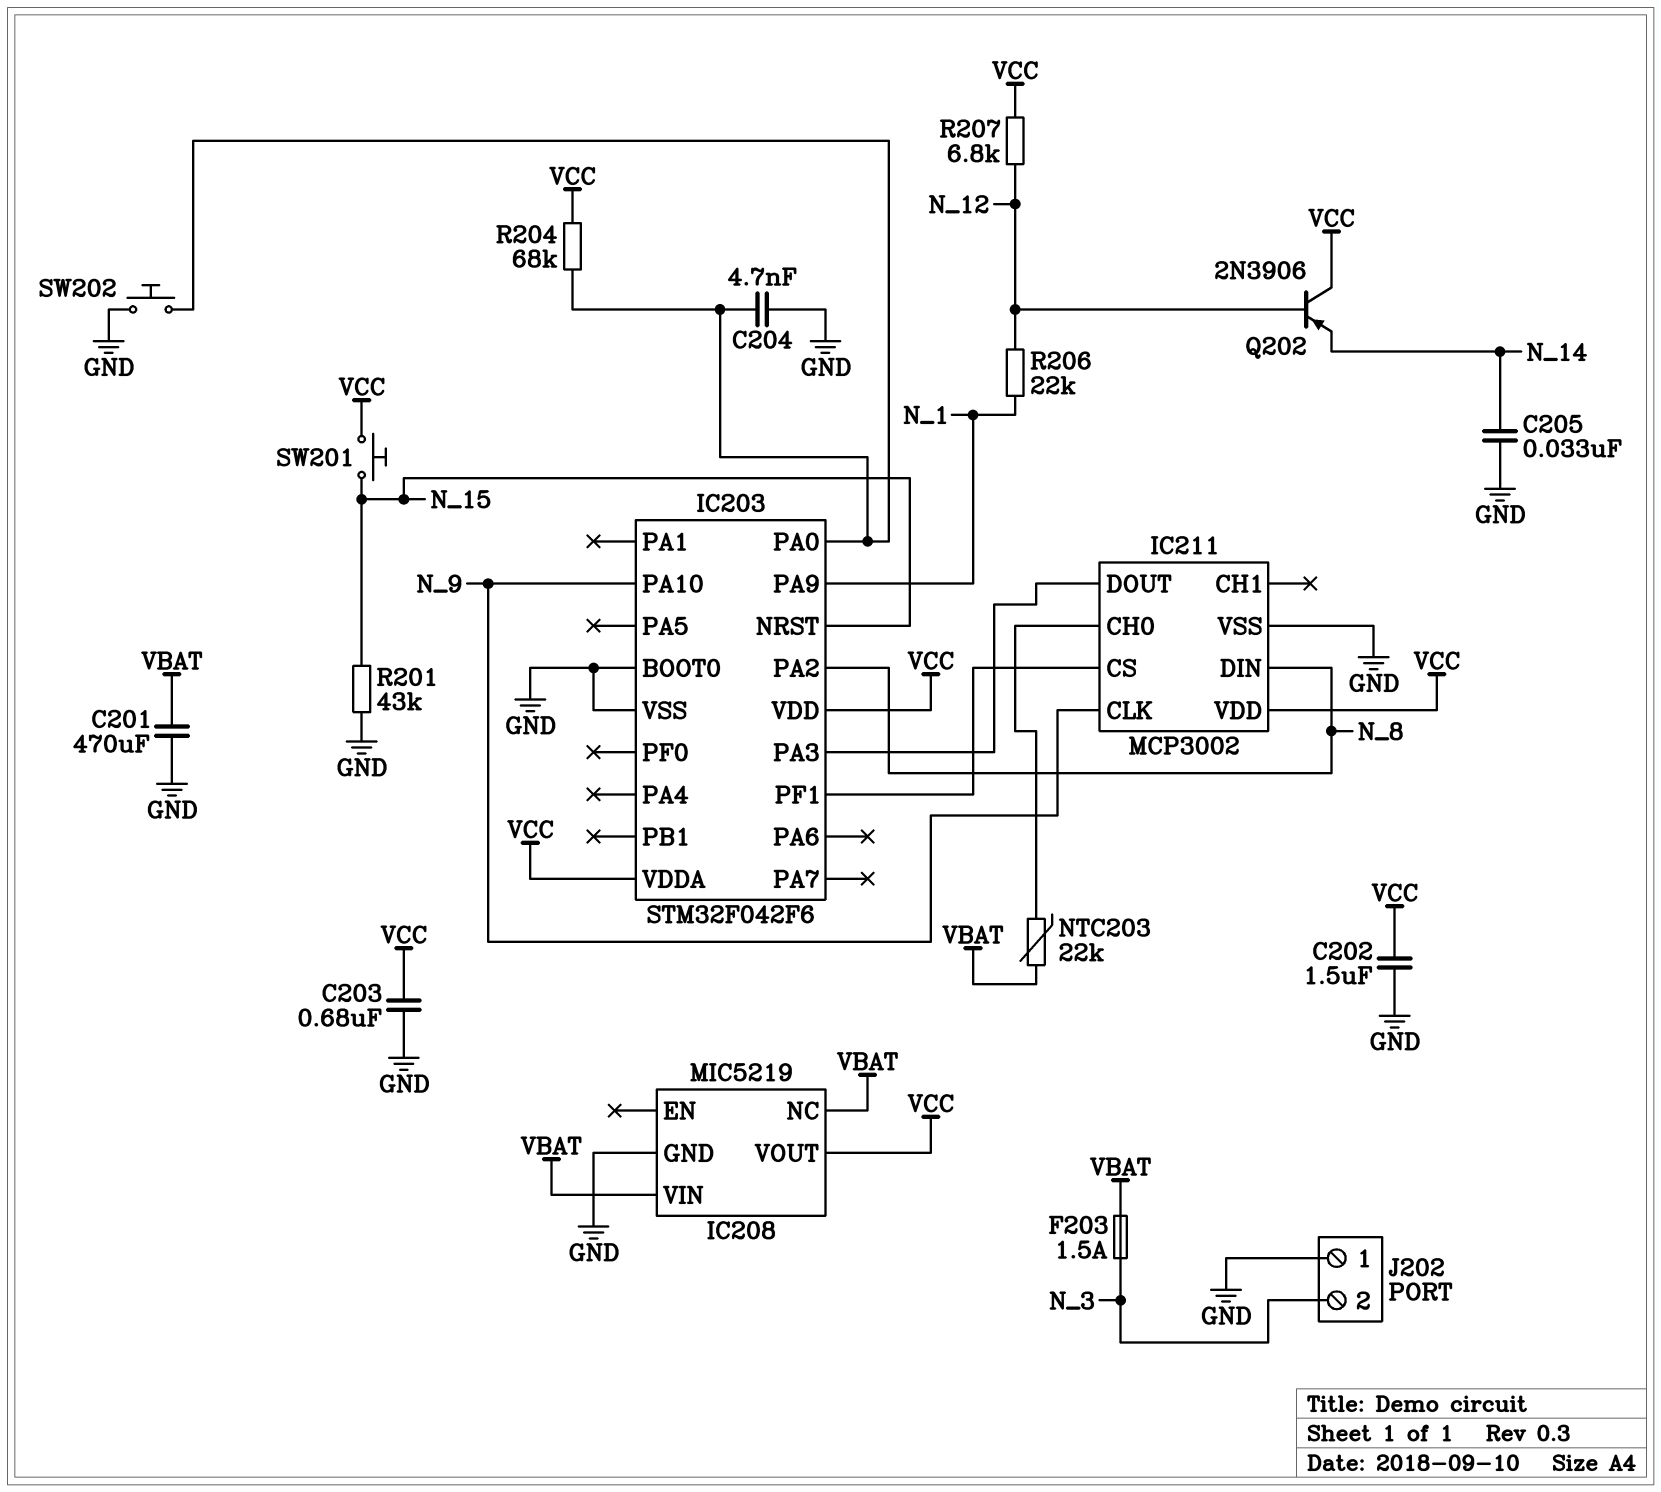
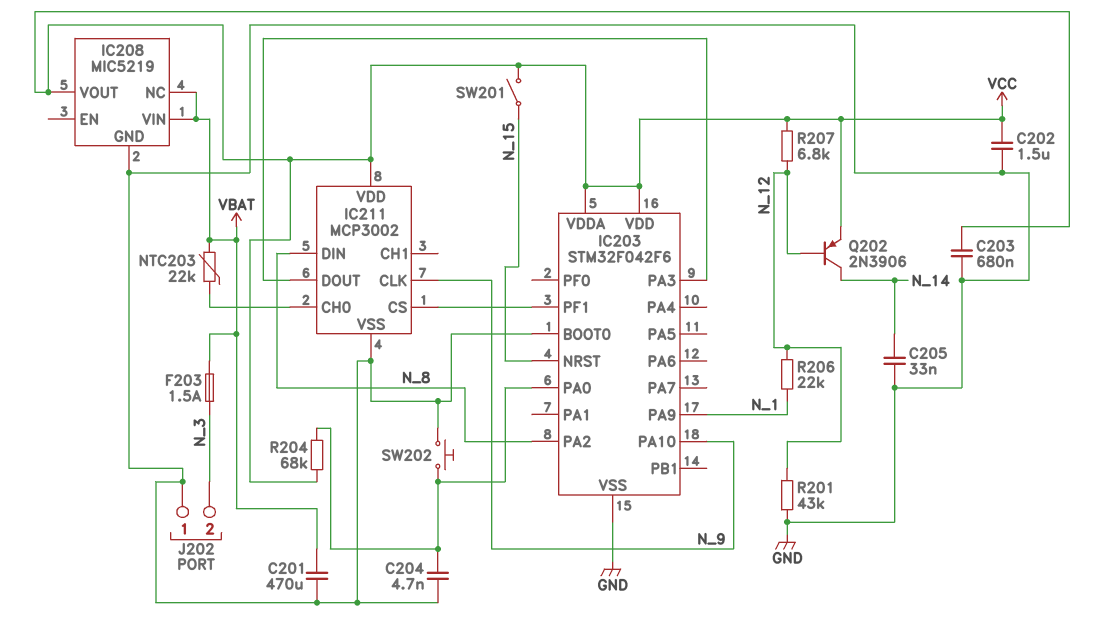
Q202: PNP 2N3906 (B N_12, C VCC, E N_14) -> PNP 2N3906 (B N_12, C N_14, E VCC)
R201: 43k (GND, N_15) -> 43k (GND, N_12)
SW201: button (N_15, VCC) -> switch (N_15, VCC)

